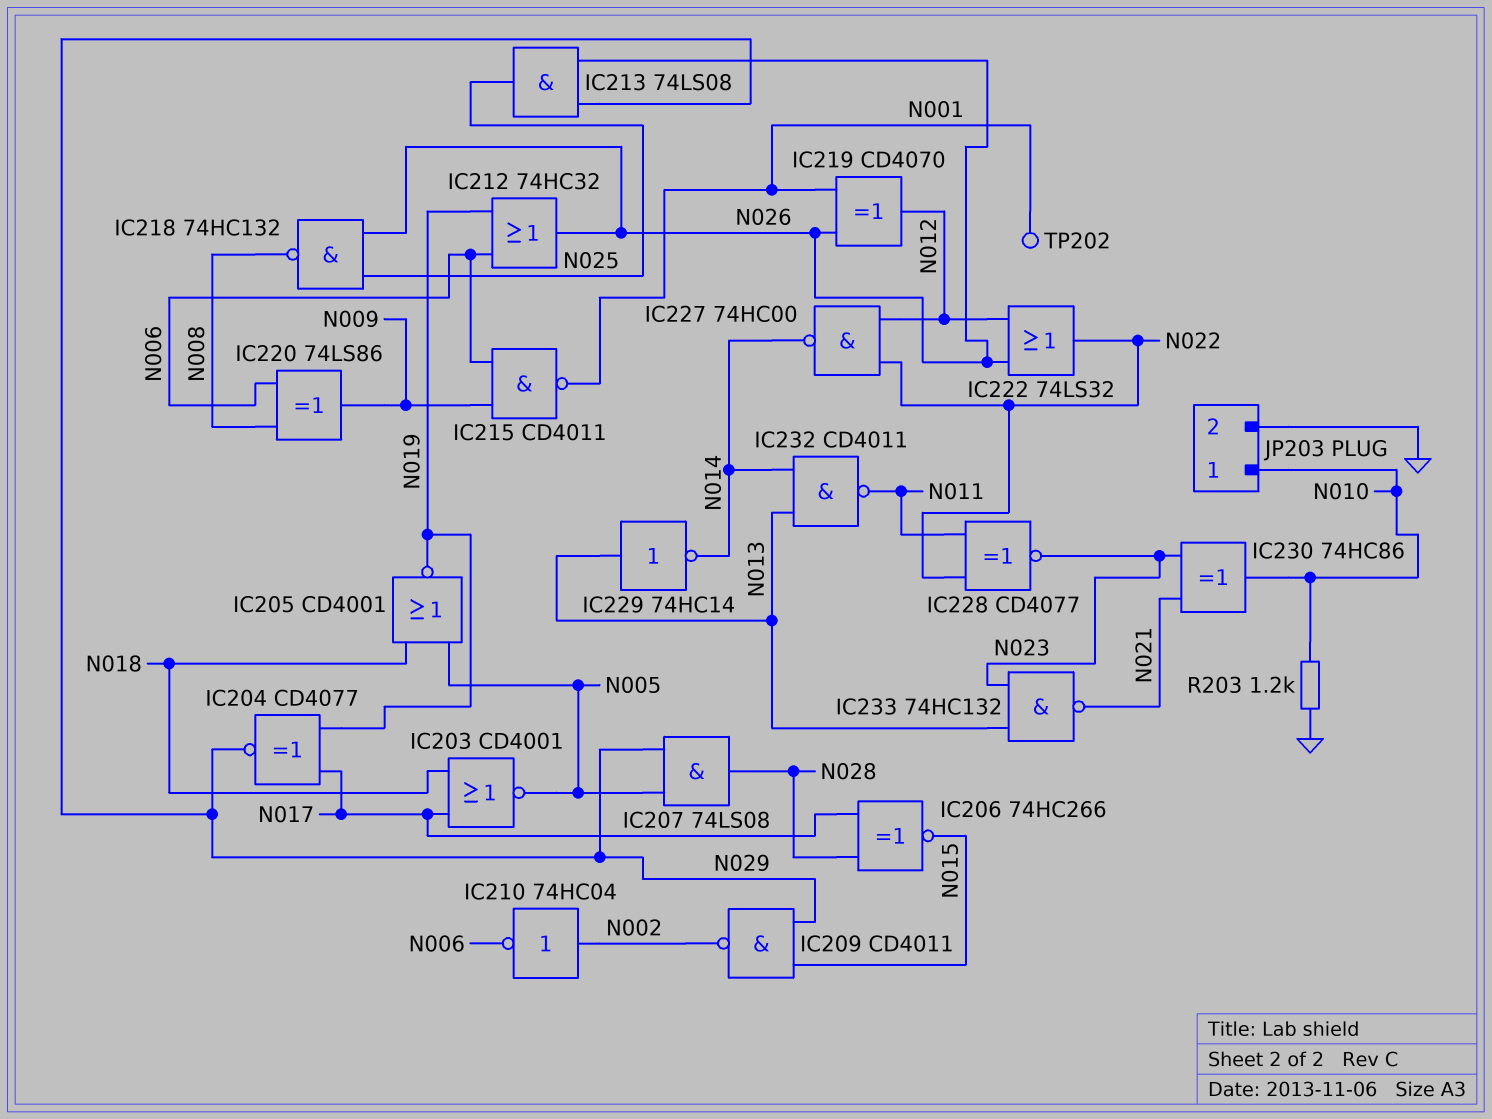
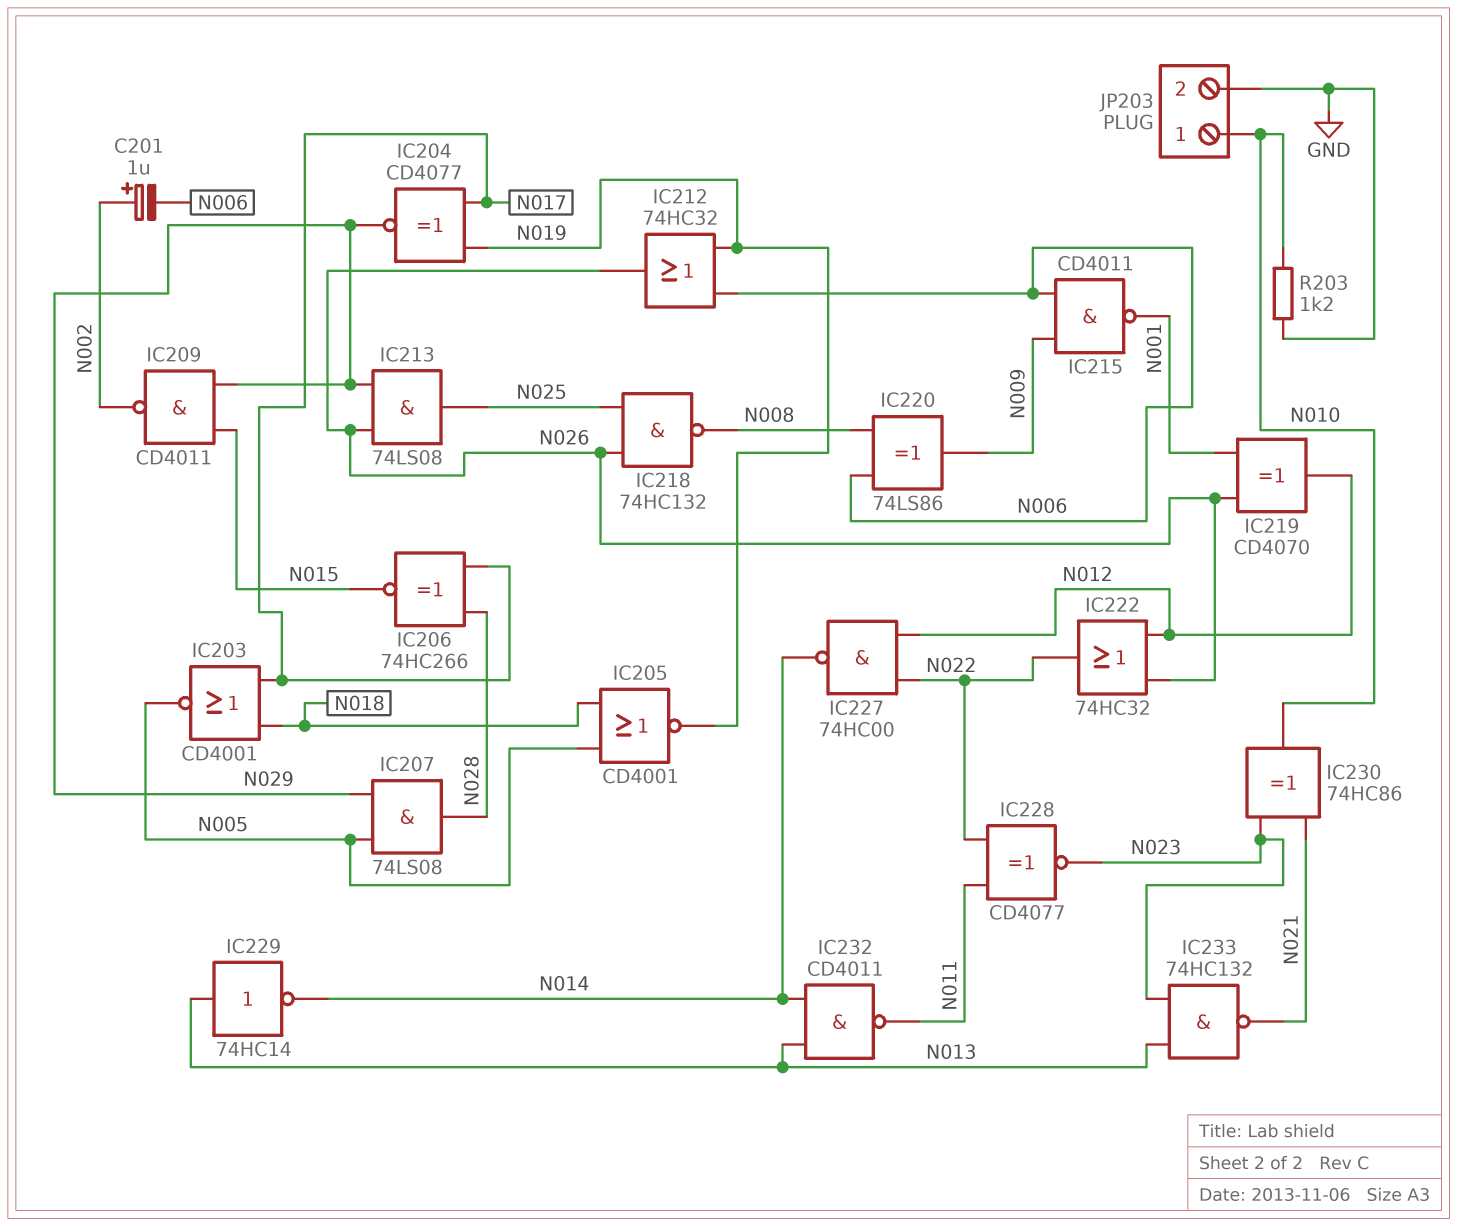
C201: none -> 1uF (plus N002, minus N006)
IC210: NOT 74HC04 (in N002, out N006) -> none
IC222: OR 74LS32 (in N012, in N026, out N022) -> OR 74HC32 (in N012, in N026, out N022)
TP202: test point (N001) -> none

